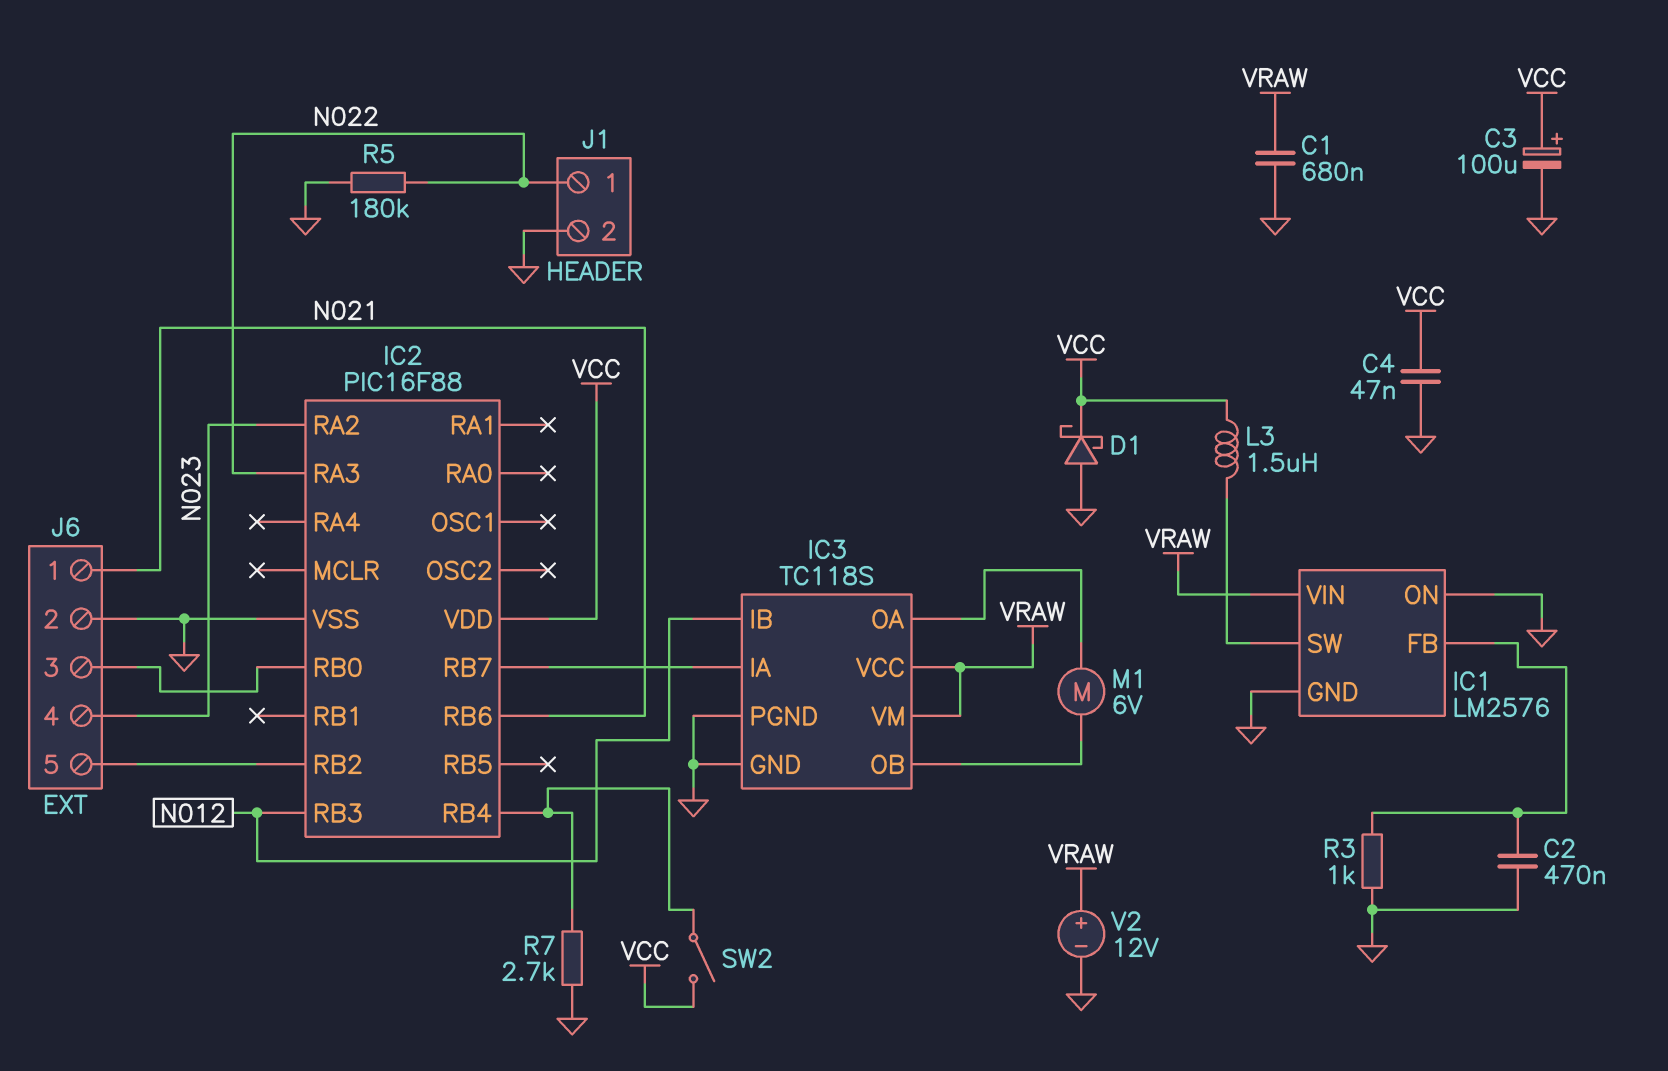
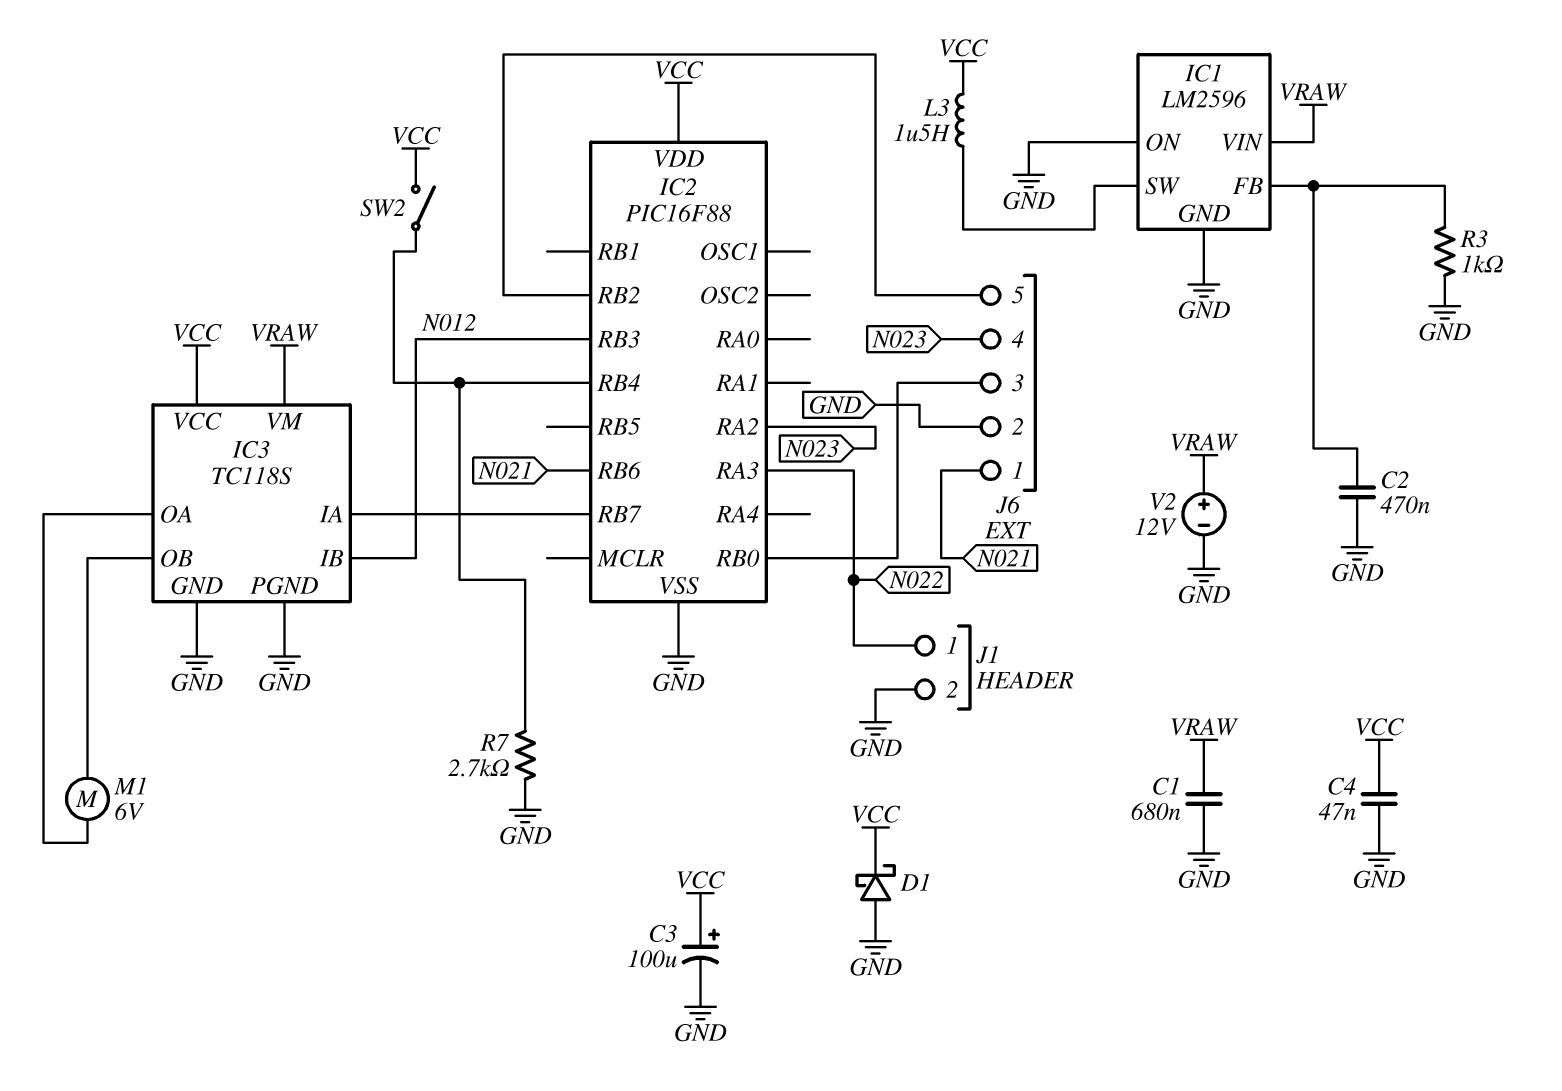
IC1: LM2576 -> LM2596
IC3 pin VCC: VRAW -> VCC
R5: 180k (GND, N022) -> none

